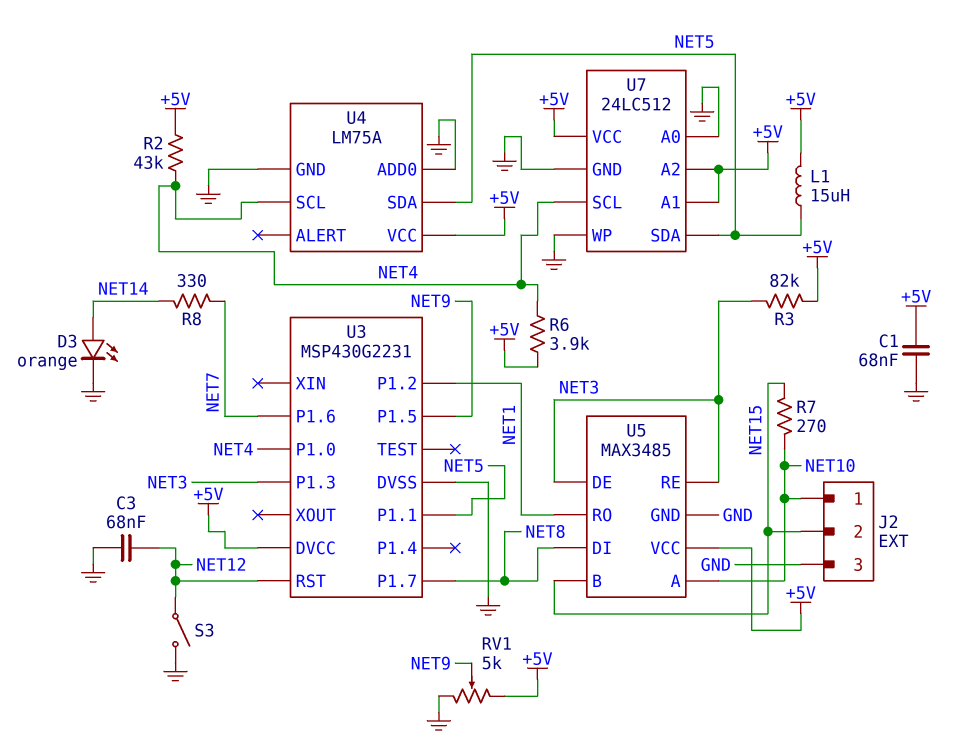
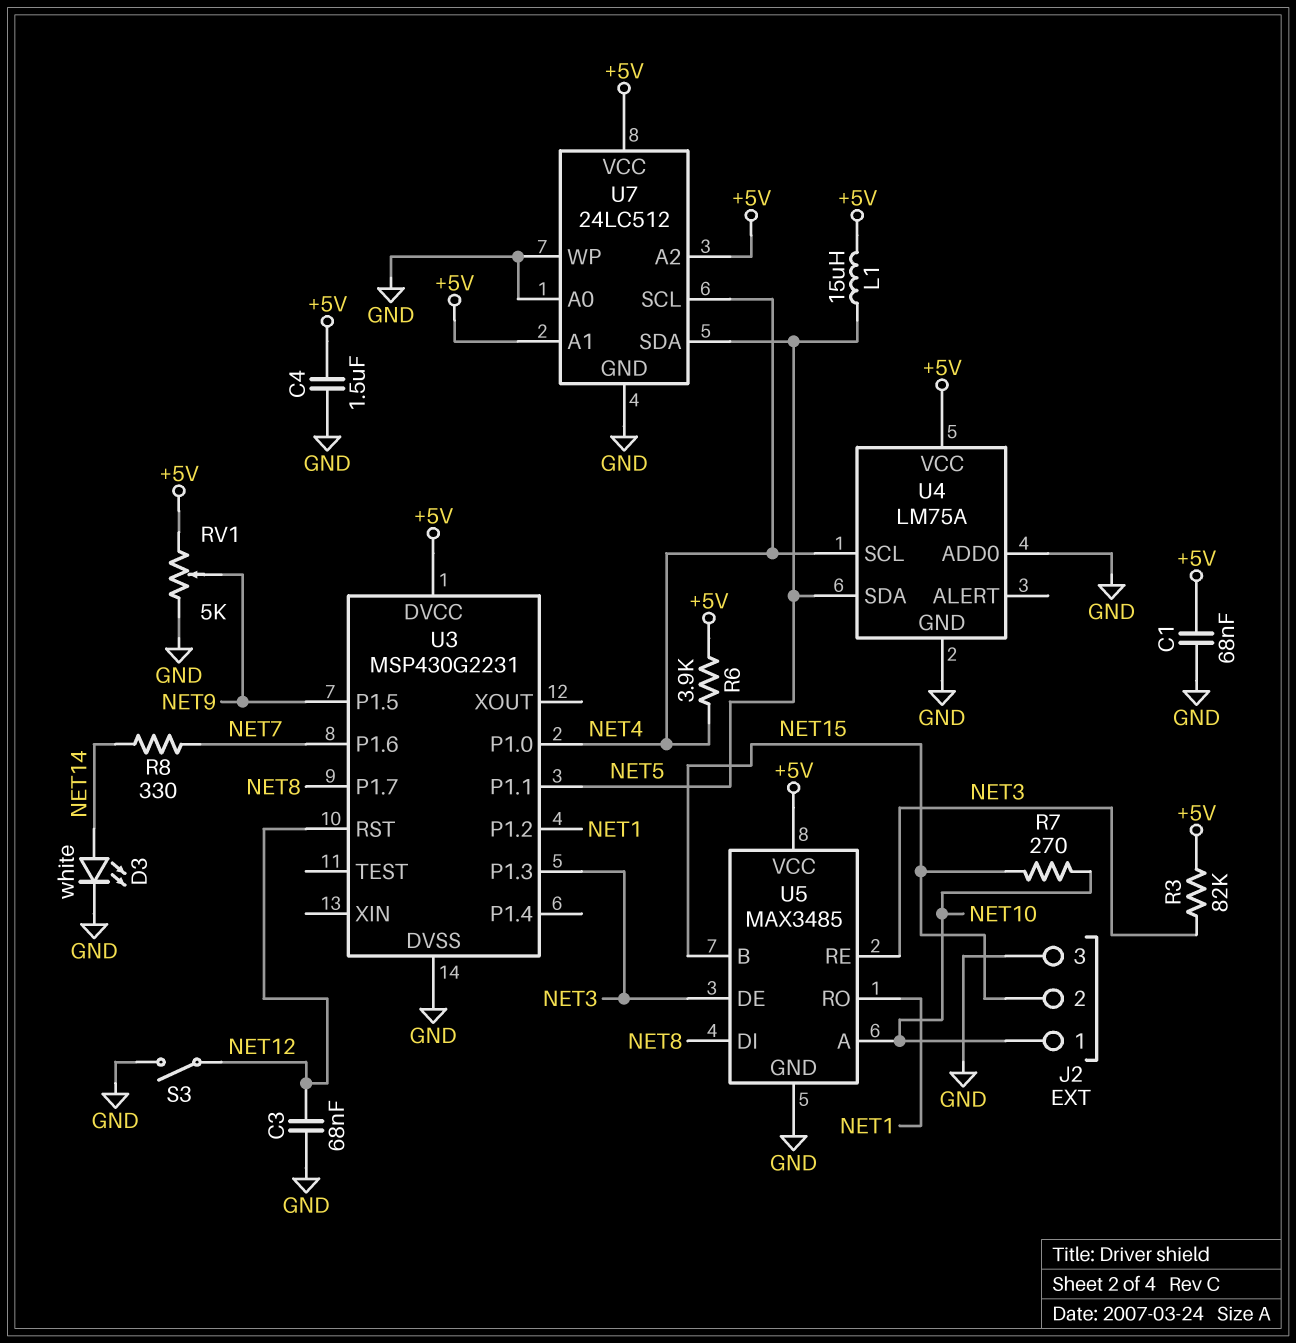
C4: none -> 1.5uF (+5V, GND)
D3: LED orange (A NET14, K GND) -> LED white (A NET14, K GND)
R2: 43k (+5V, NET4) -> none

